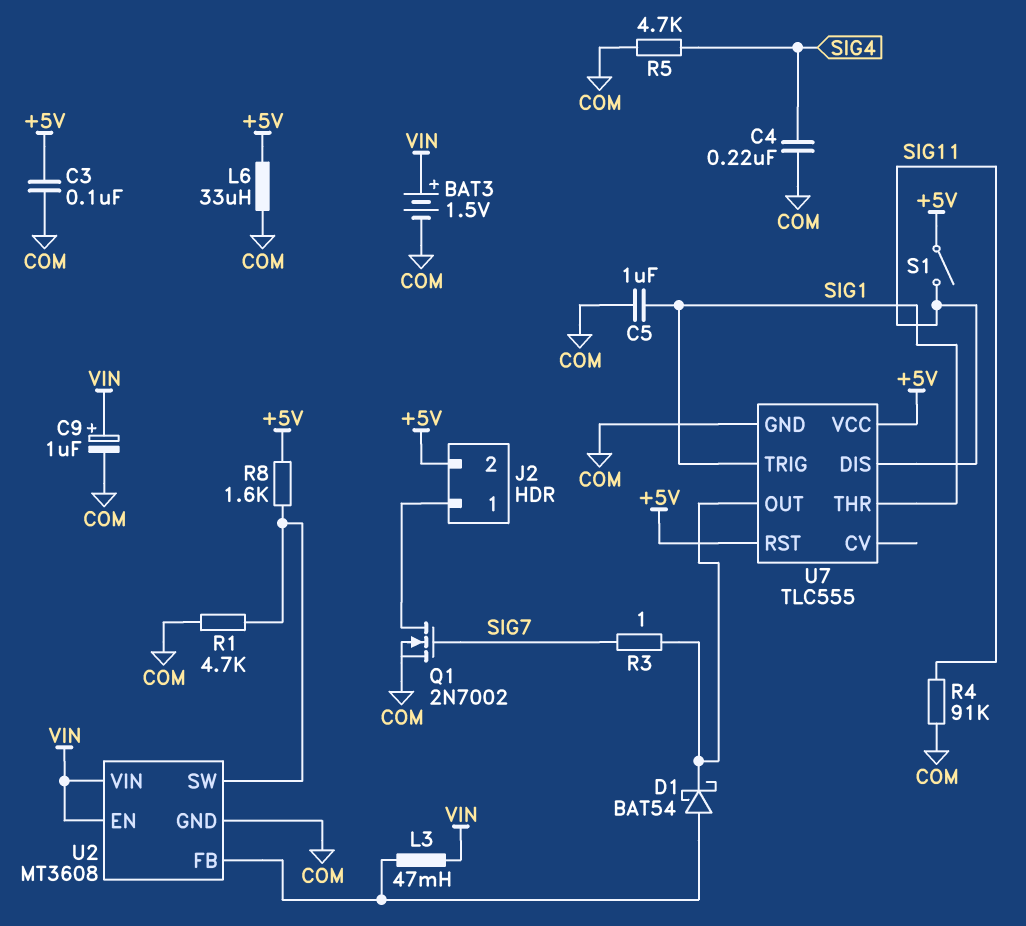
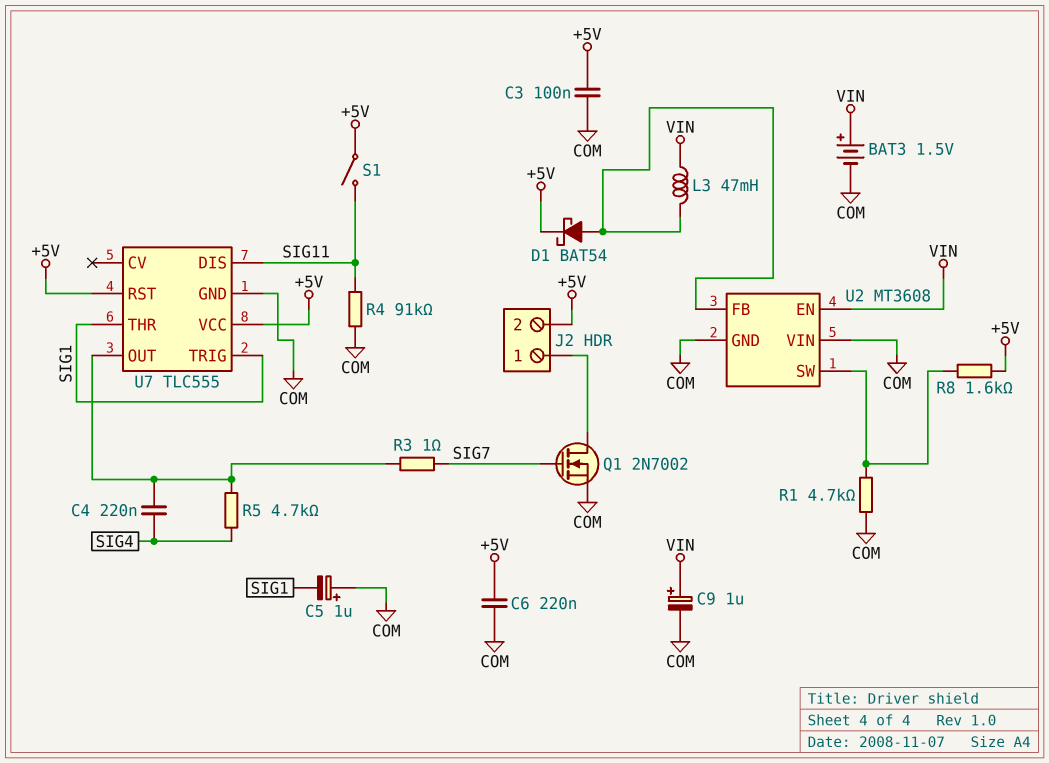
C4: 220nF (COM, SIG4) -> 220nF (SIG4, U7/OUT)
C5: 1uF (COM, SIG1) -> 1uF (plus COM, minus SIG1)
C6: none -> 220nF (+5V, COM)
D1: schottky BAT54 (A U2/FB, K U7/OUT) -> schottky BAT54 (A U2/FB, K +5V)
L6: 33uH (+5V, COM) -> none
R5: 4.7k (COM, SIG4) -> 4.7k (SIG4, U7/OUT)
U2 pin VIN: VIN -> COM

